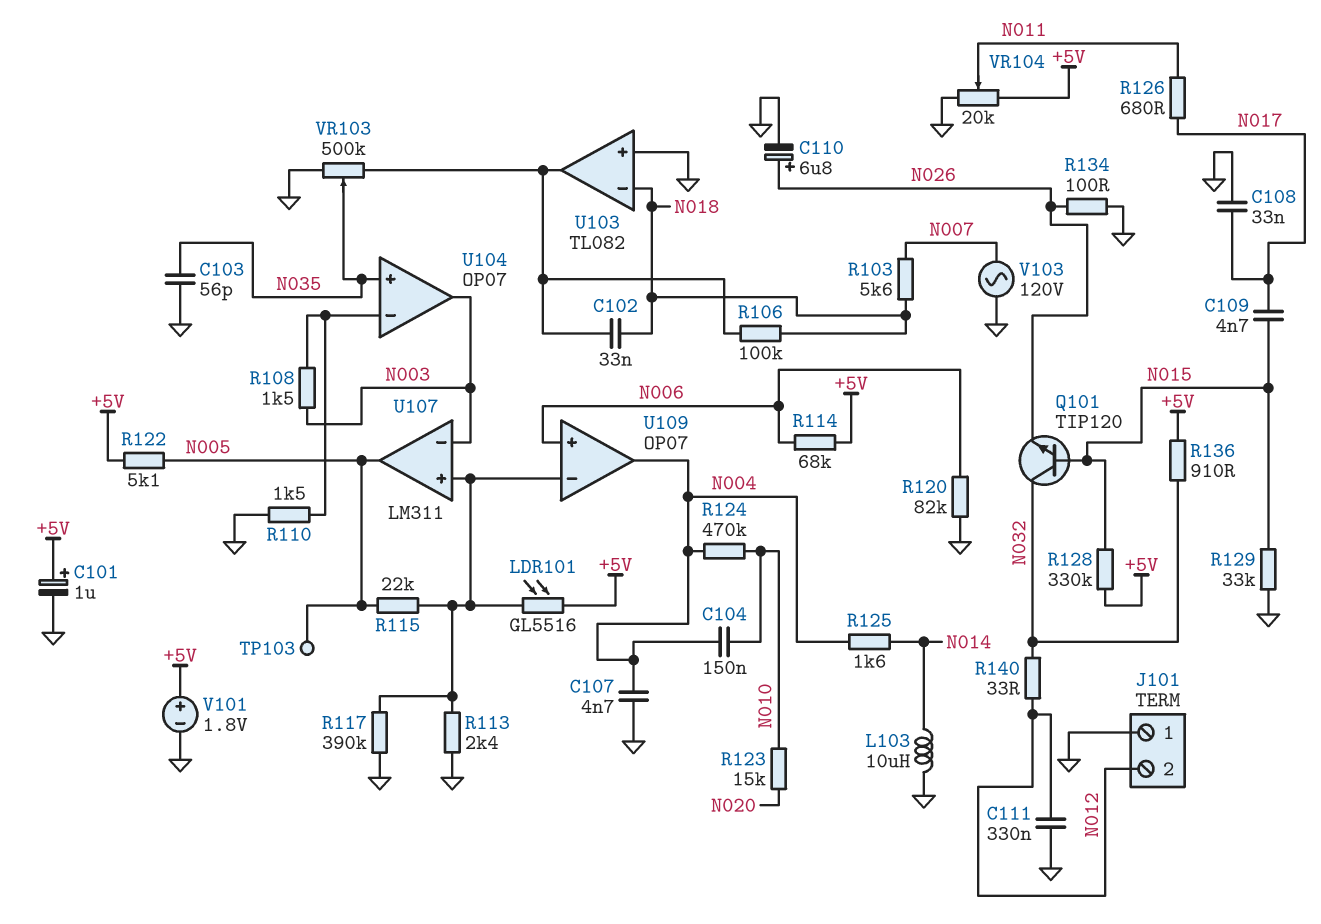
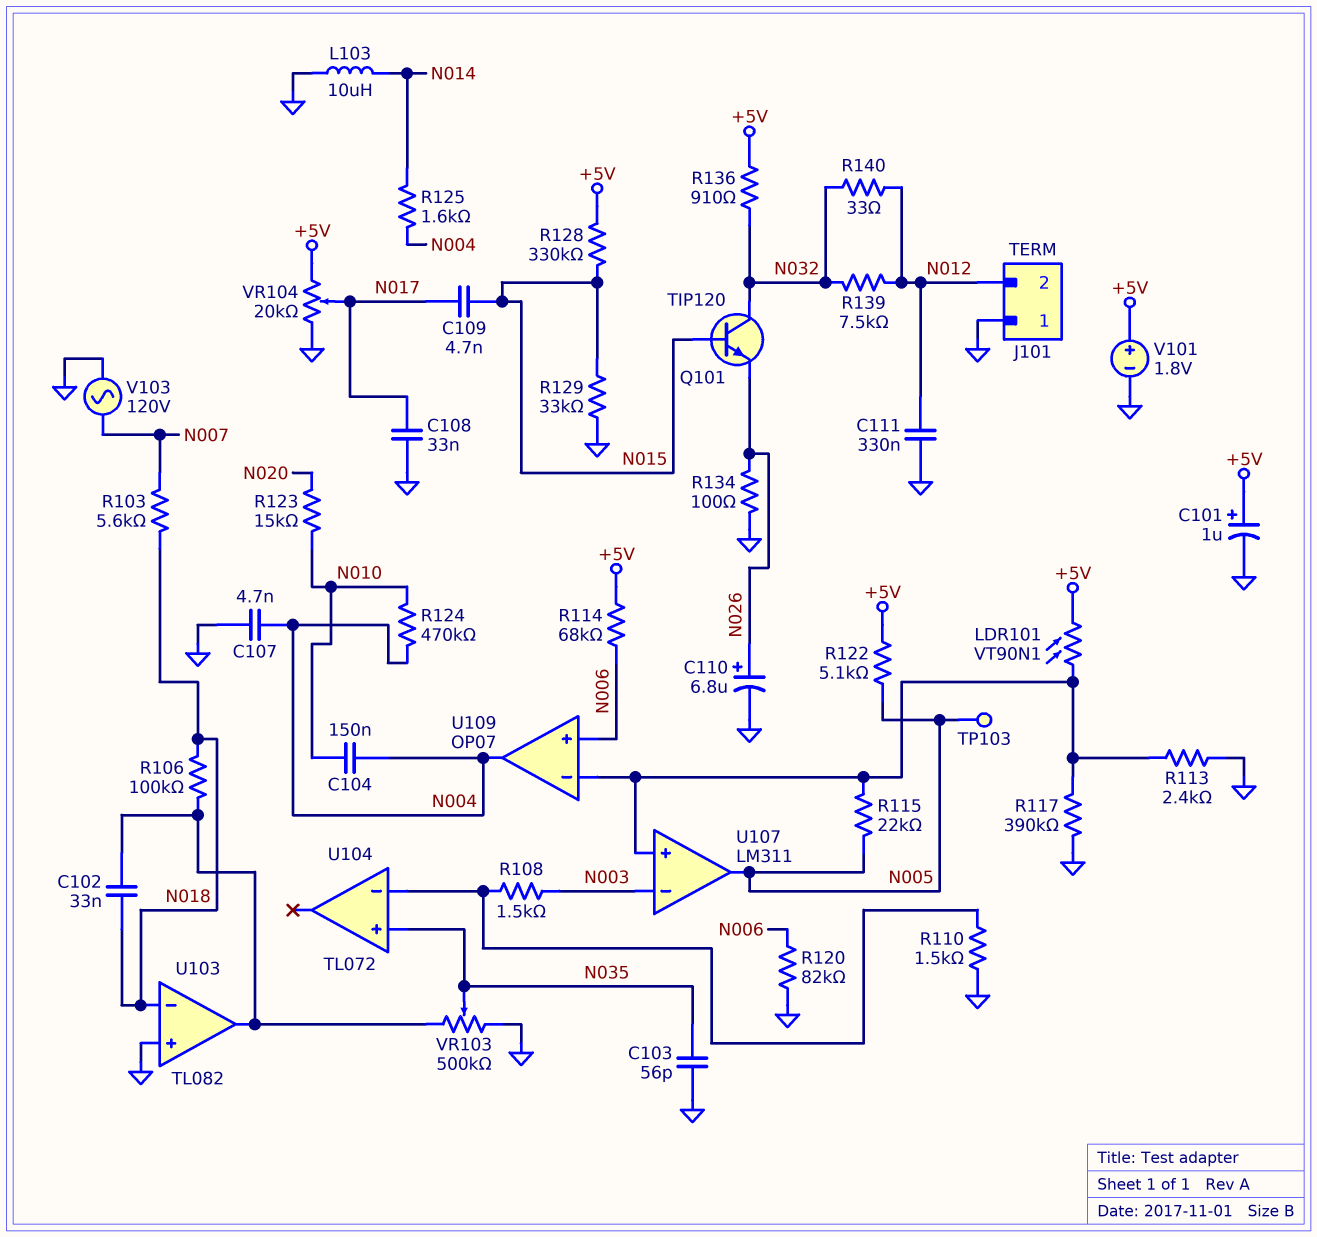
LDR101: GL5516 (+5V, U107/in+) -> VT90N1 (+5V, U107/in+)
R126: 680 (N011, N017) -> none
R139: none -> 7.5k (N012, N032)
U104: OP07 -> TL072
U104 pin out: N003 -> none
VR104: 20k (+5V, GND, wiper N011) -> 20k (+5V, GND, wiper N017)

